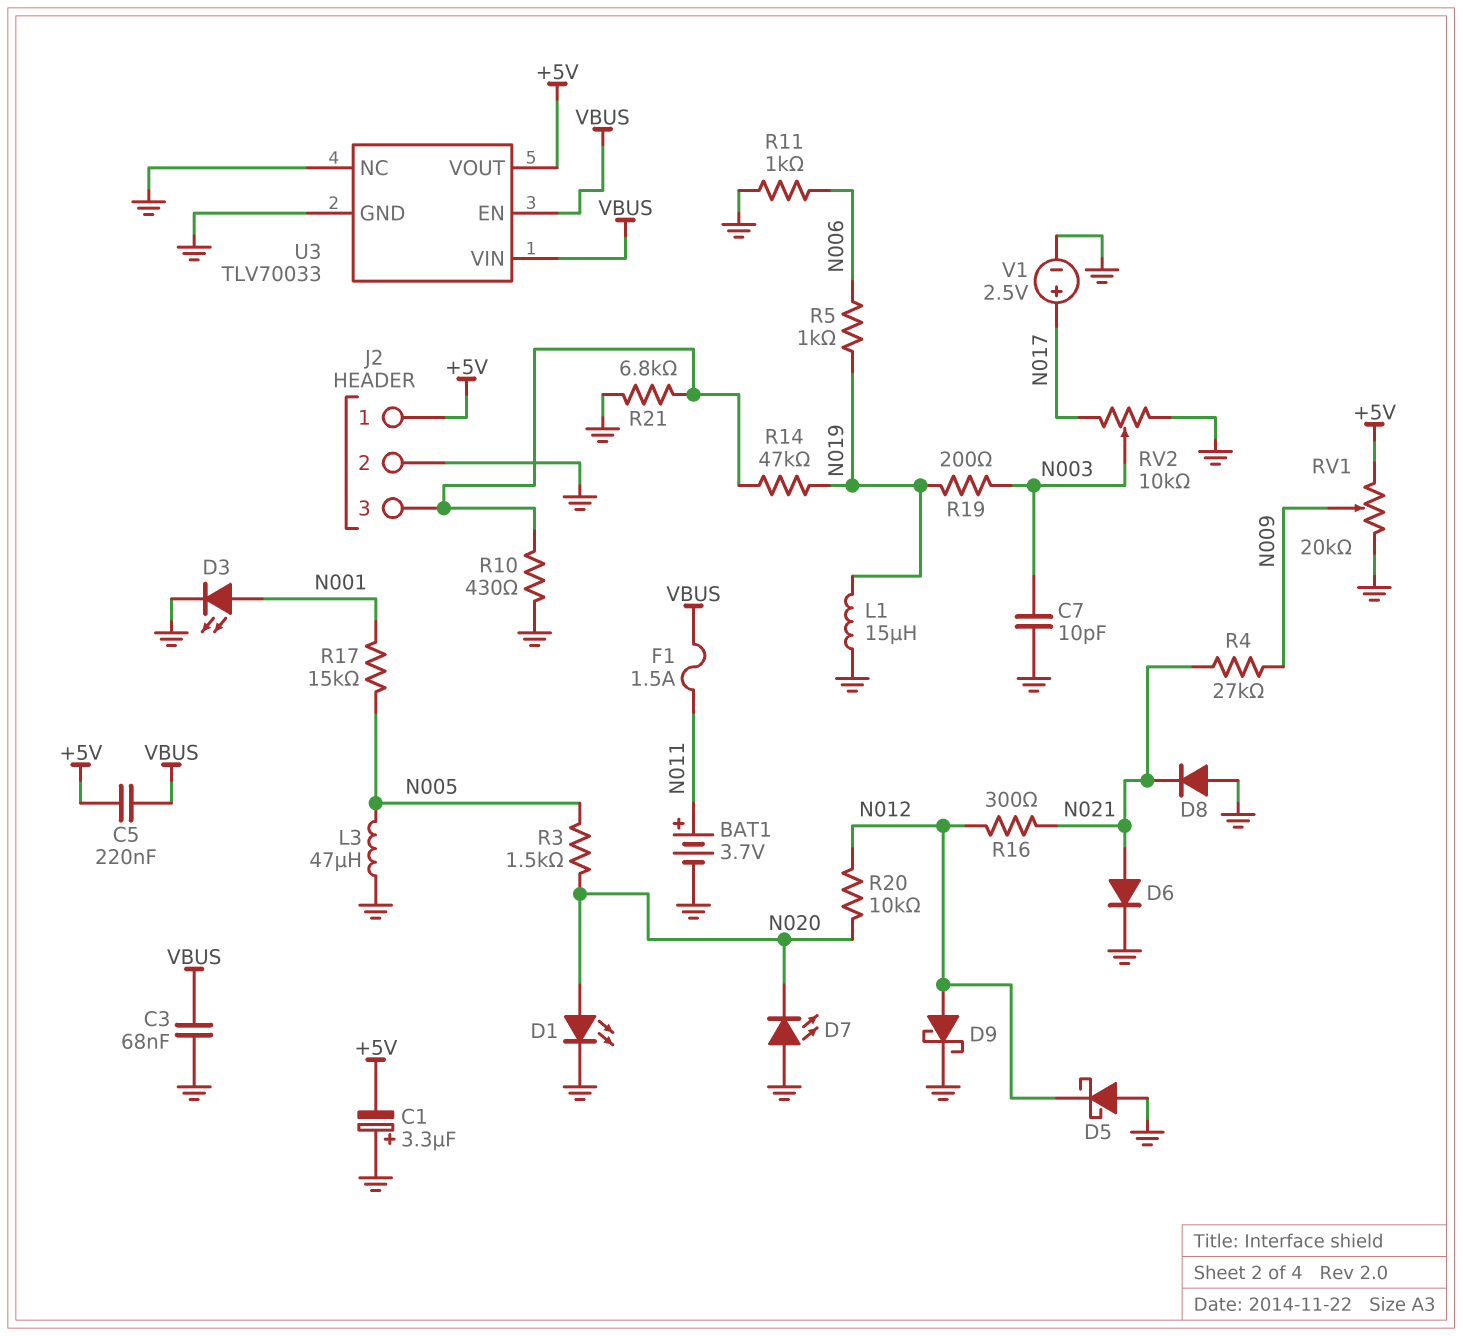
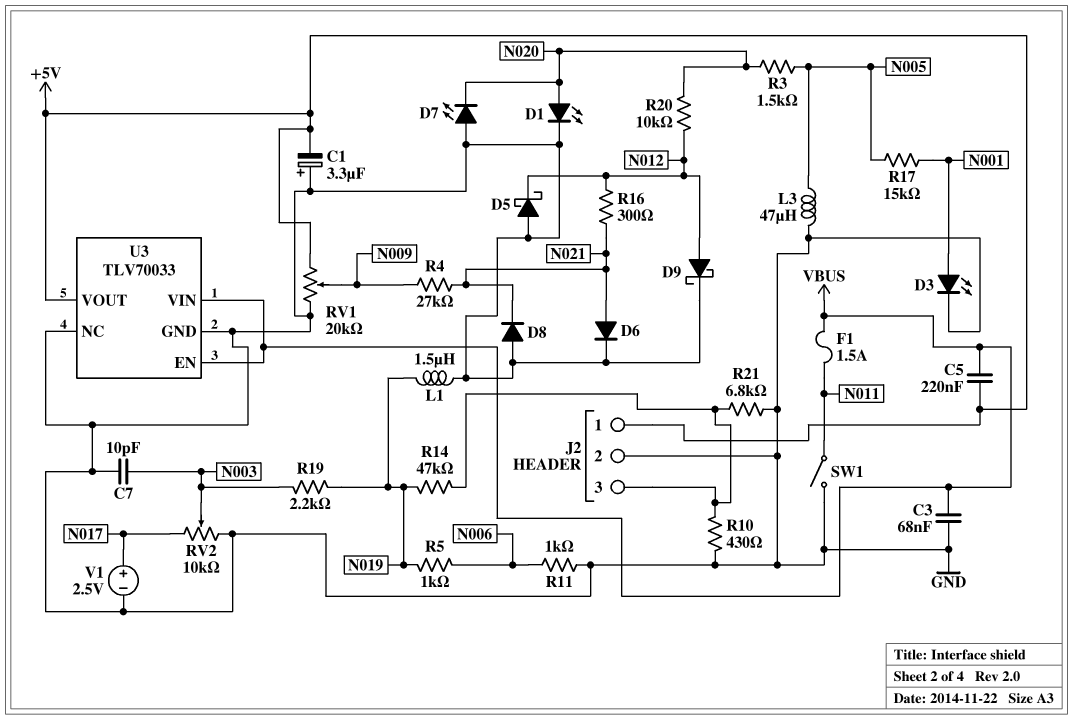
BAT1: 3.7V (plus N011, minus GND) -> none
L1: 15uH (GND, N019) -> 1.5uH (GND, N019)
R19: 200 (N003, N019) -> 2.2k (N003, N019)
SW1: none -> switch (GND, N011)

